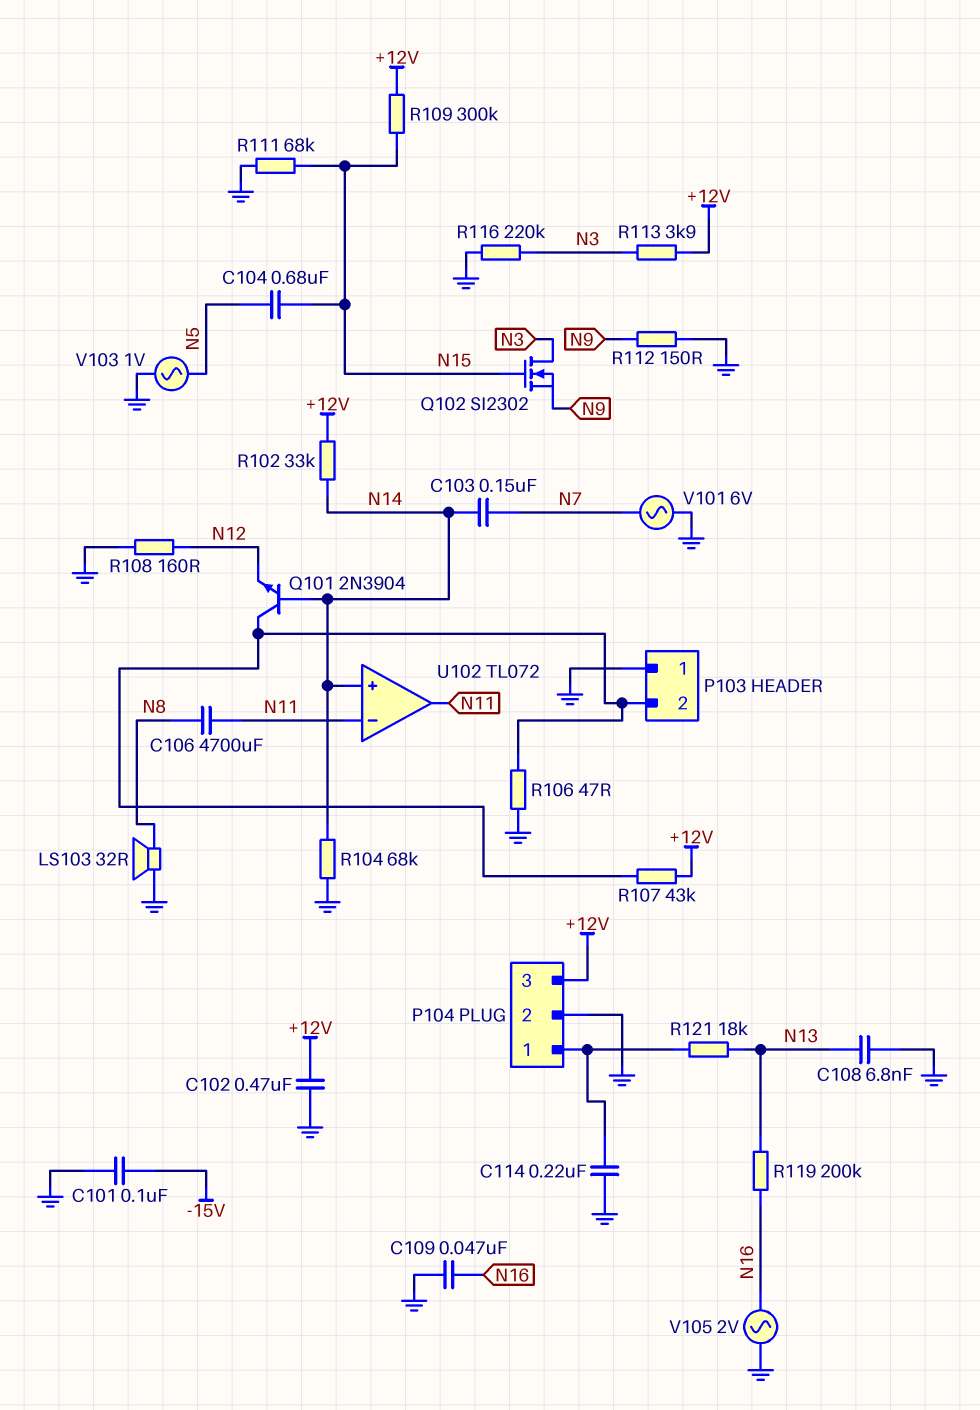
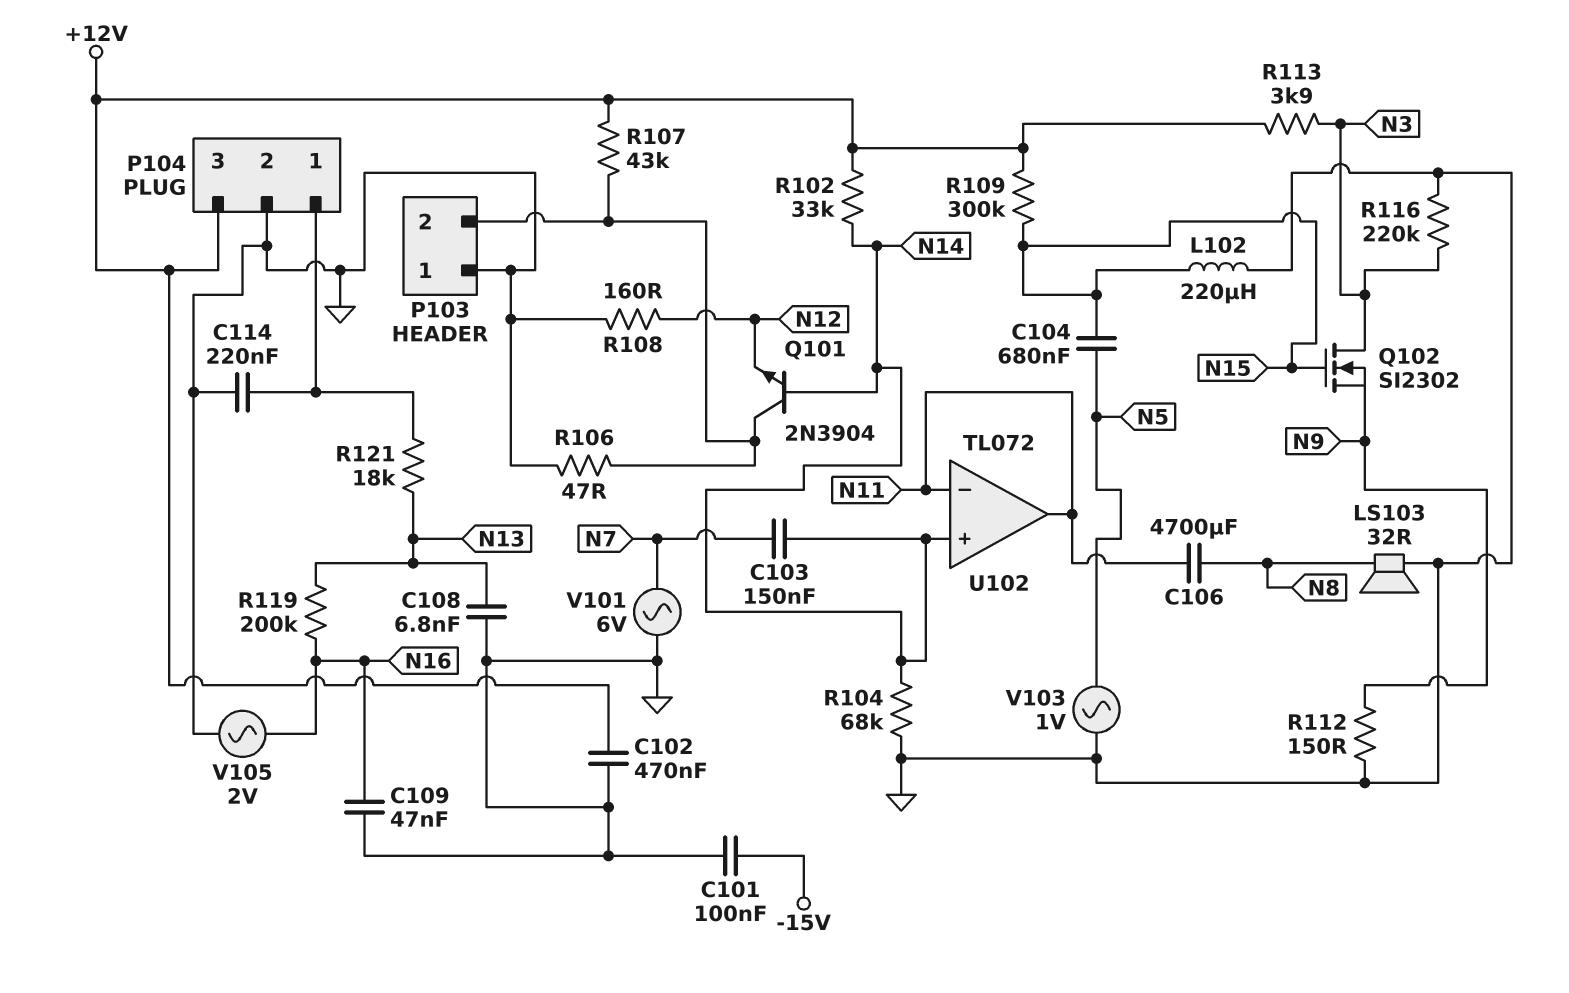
L102: none -> 220uH (GND, N15)
R111: 68k (GND, N15) -> none

